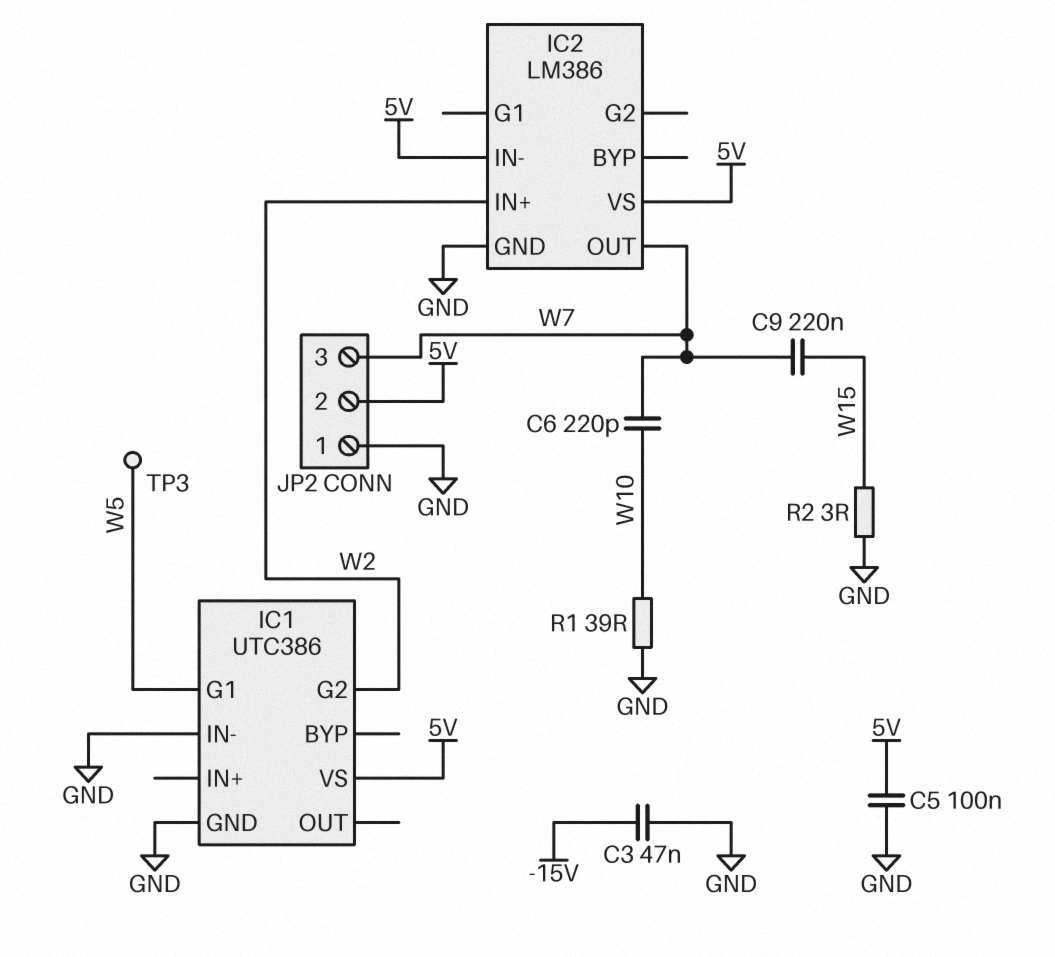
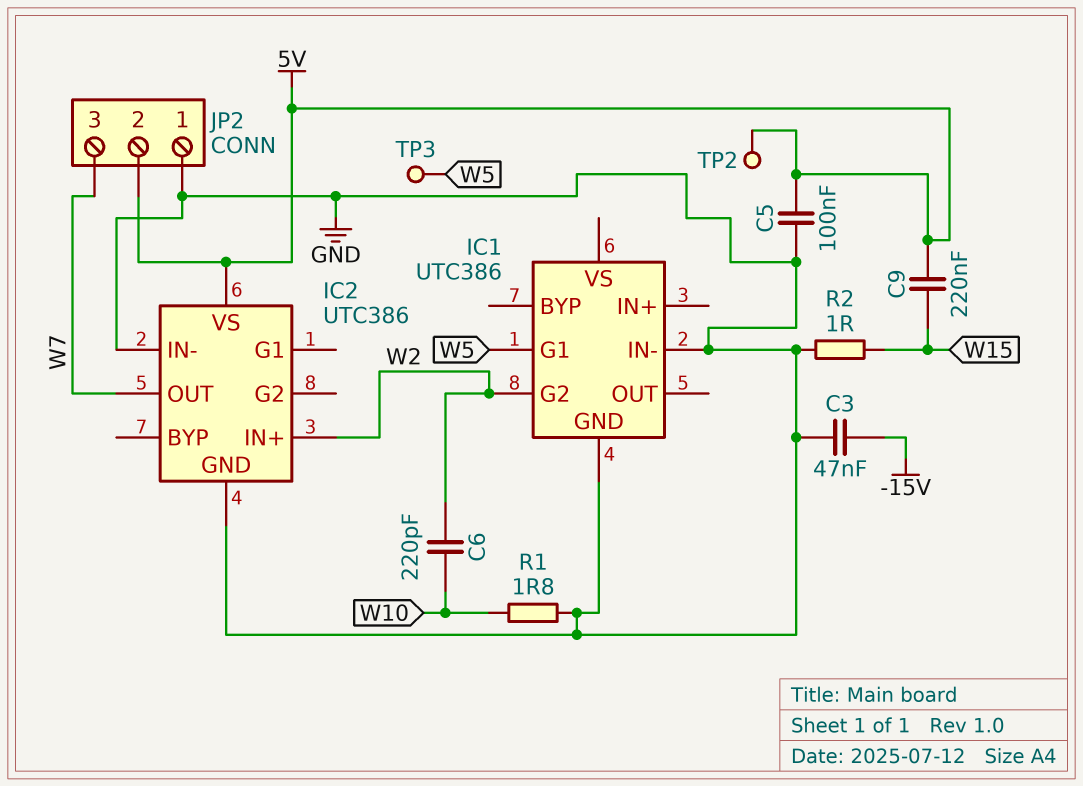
C6: 220pF (W7, W10) -> 220pF (W2, W10)
C9: 220nF (W7, W15) -> 220nF (5V, W15)
IC1 pin VS: 5V -> none
IC2: LM386 -> UTC386
IC2 pin IN-: 5V -> GND
R1: 39 (GND, W10) -> 1.8 (GND, W10)
R2: 3 (GND, W15) -> 1 (GND, W15)
TP2: none -> test point (5V)

